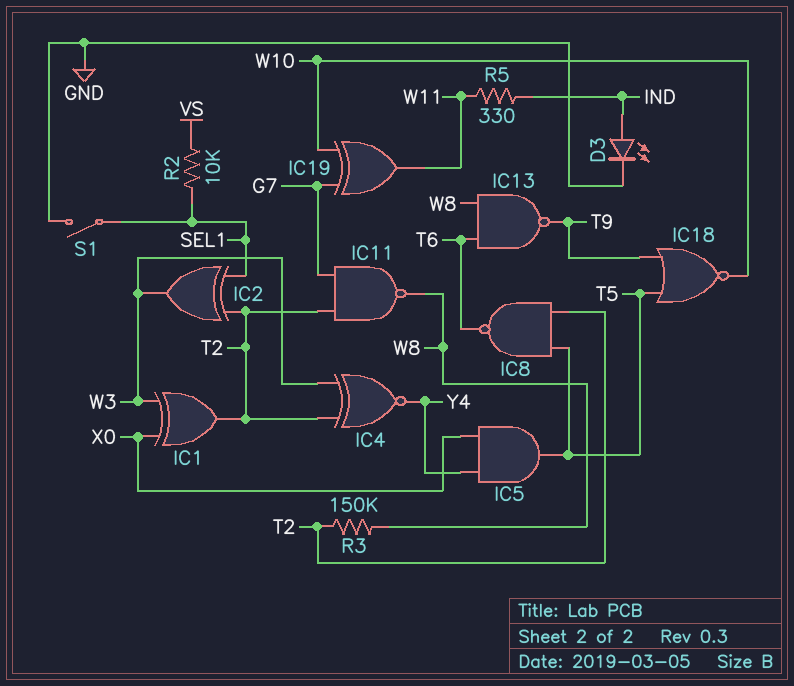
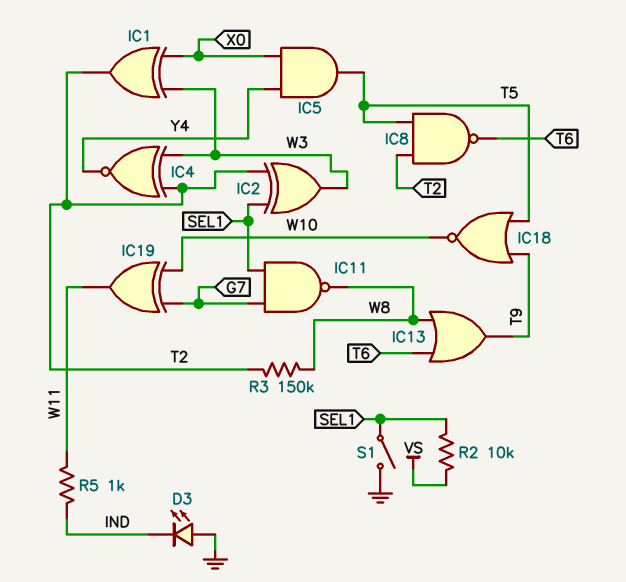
D3: LED (A IND, K GND) -> LED (A GND, K IND)
IC11: NAND (in G7, in T2, out W8) -> NAND (in G7, in SEL1, out W8)
IC13: NAND (in T6, in W8, out T9) -> OR (in T6, in W8, out T9)
R5: 330 (IND, W11) -> 1k (IND, W11)

